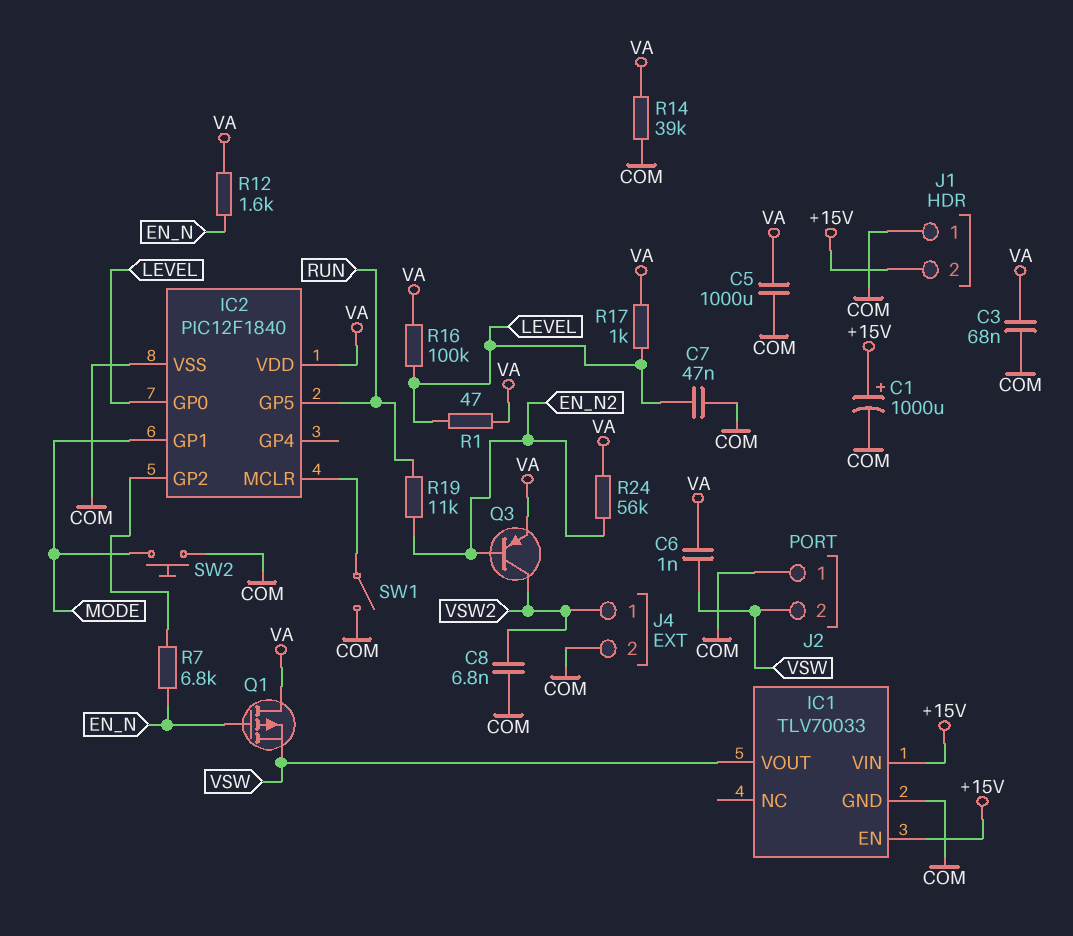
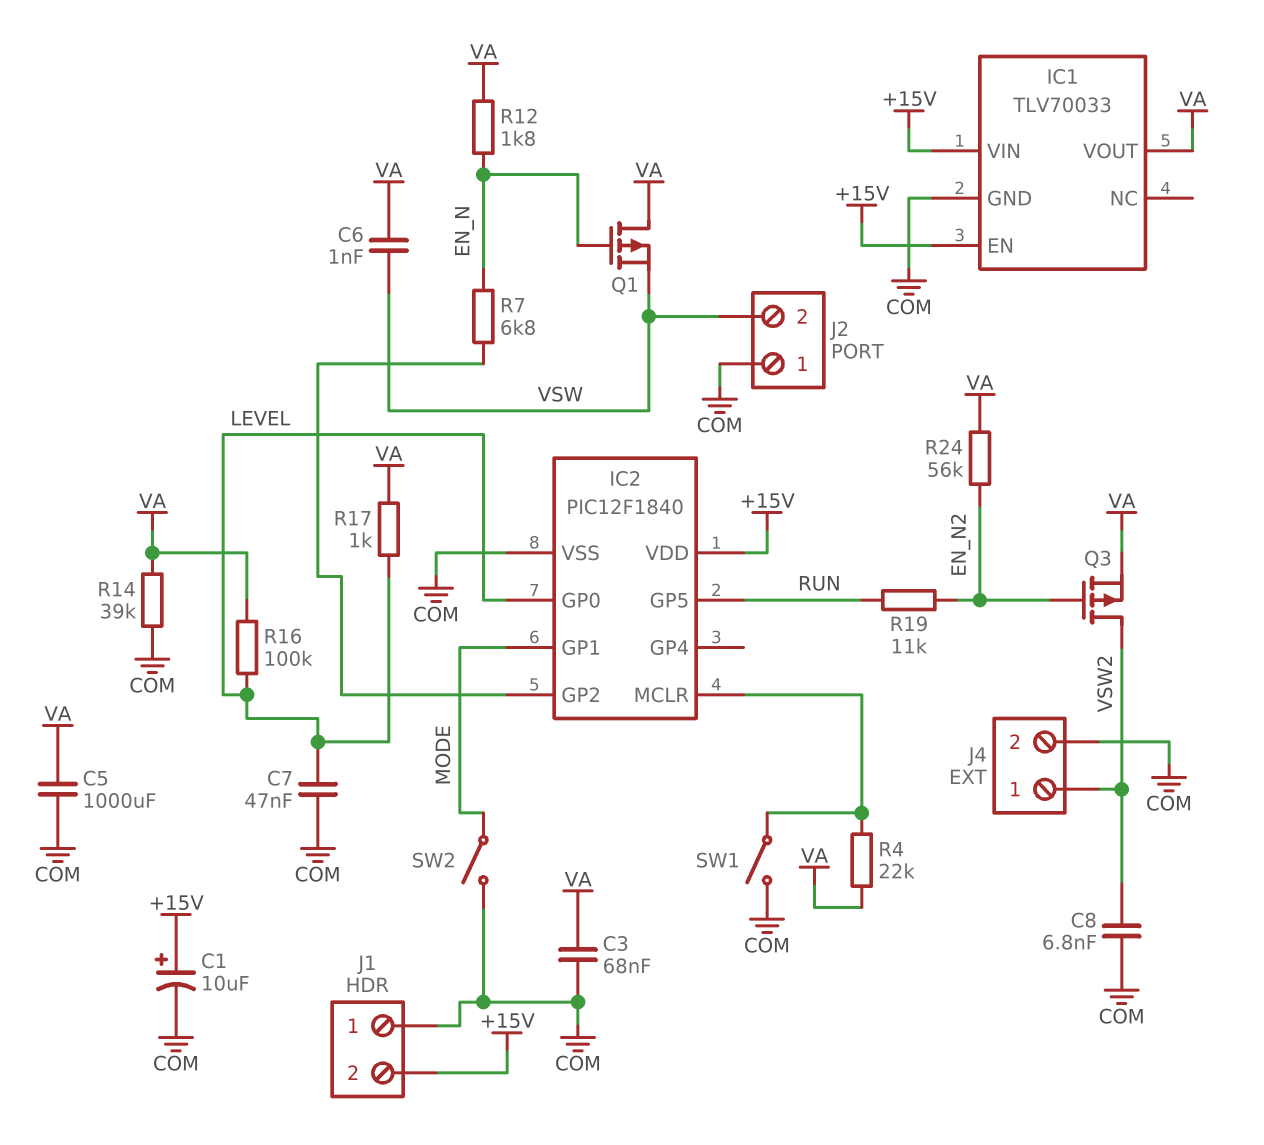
C1: 1000uF (plus +15V, minus COM) -> 10uF (plus +15V, minus COM)
IC1 pin VOUT: VSW -> VA
IC2 pin VDD: VA -> +15V
Q3: PNP (B EN_N2, C VSW2, E VA) -> PMOS (G EN_N2, D VSW2, S VA)
R1: 47 (LEVEL, VA) -> none
R4: none -> 22k (IC2/MCLR, VA)
R12: 1.6k (EN_N, VA) -> 1.8k (EN_N, VA)
SW2: button (COM, MODE) -> switch (COM, MODE)

